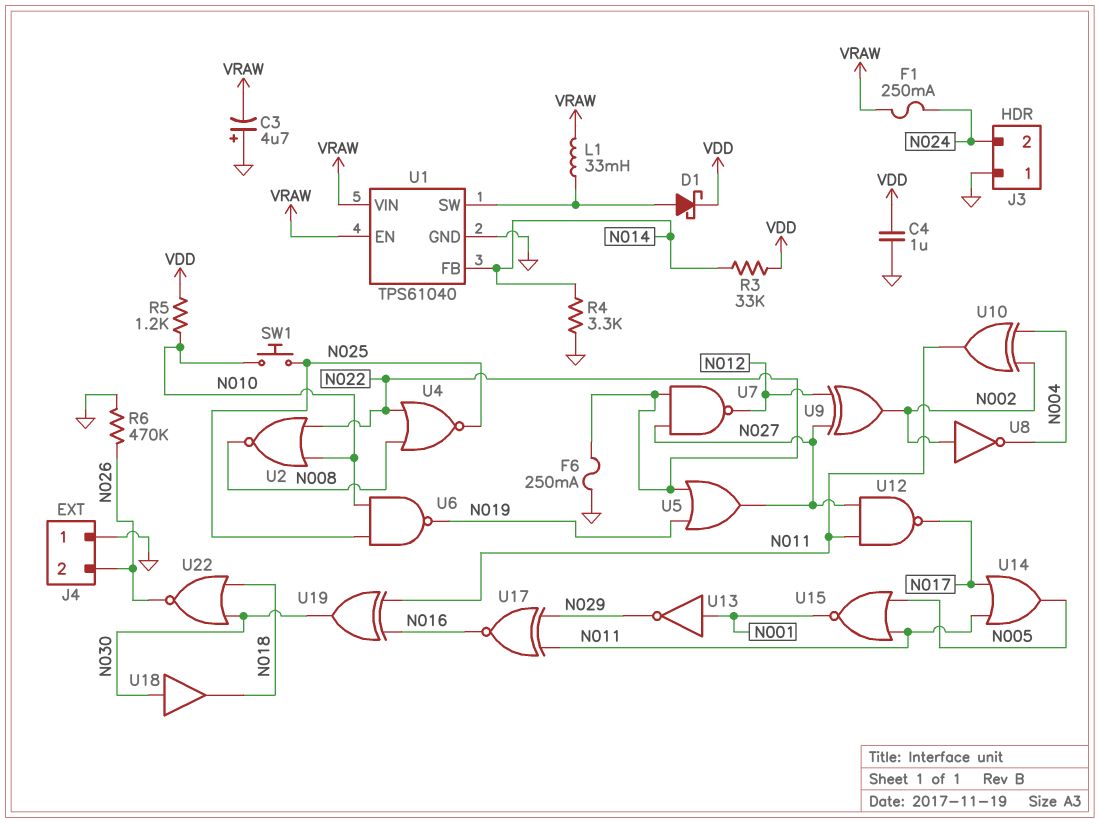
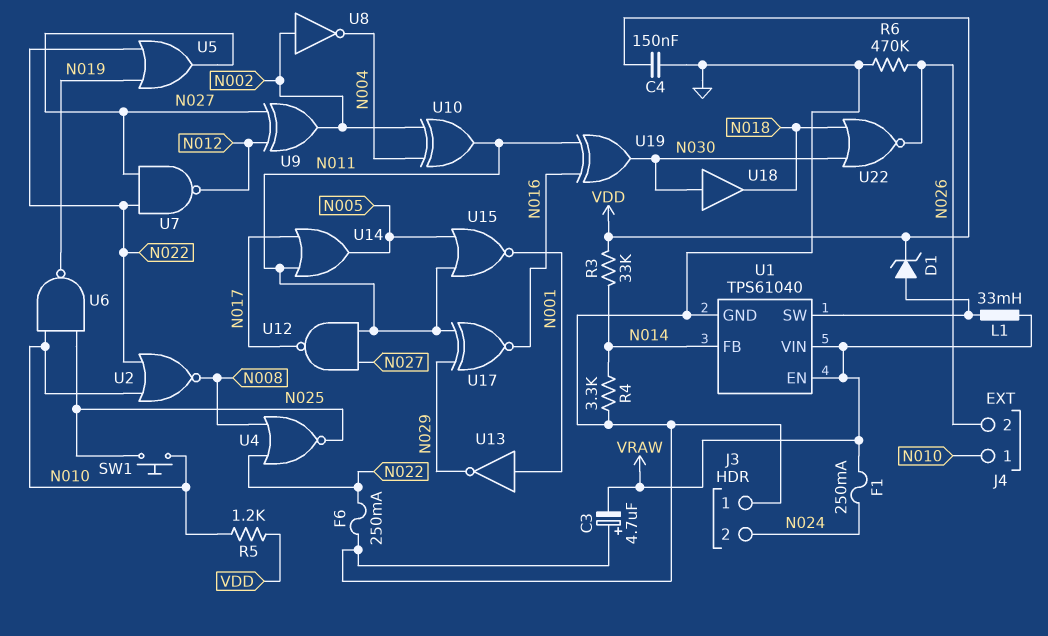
C4: 1uF (GND, VDD) -> 150nF (GND, VDD)
D1: schottky (A U1/SW, K VDD) -> zener (A U1/SW, K VDD)
J4 pin 1: GND -> N010

